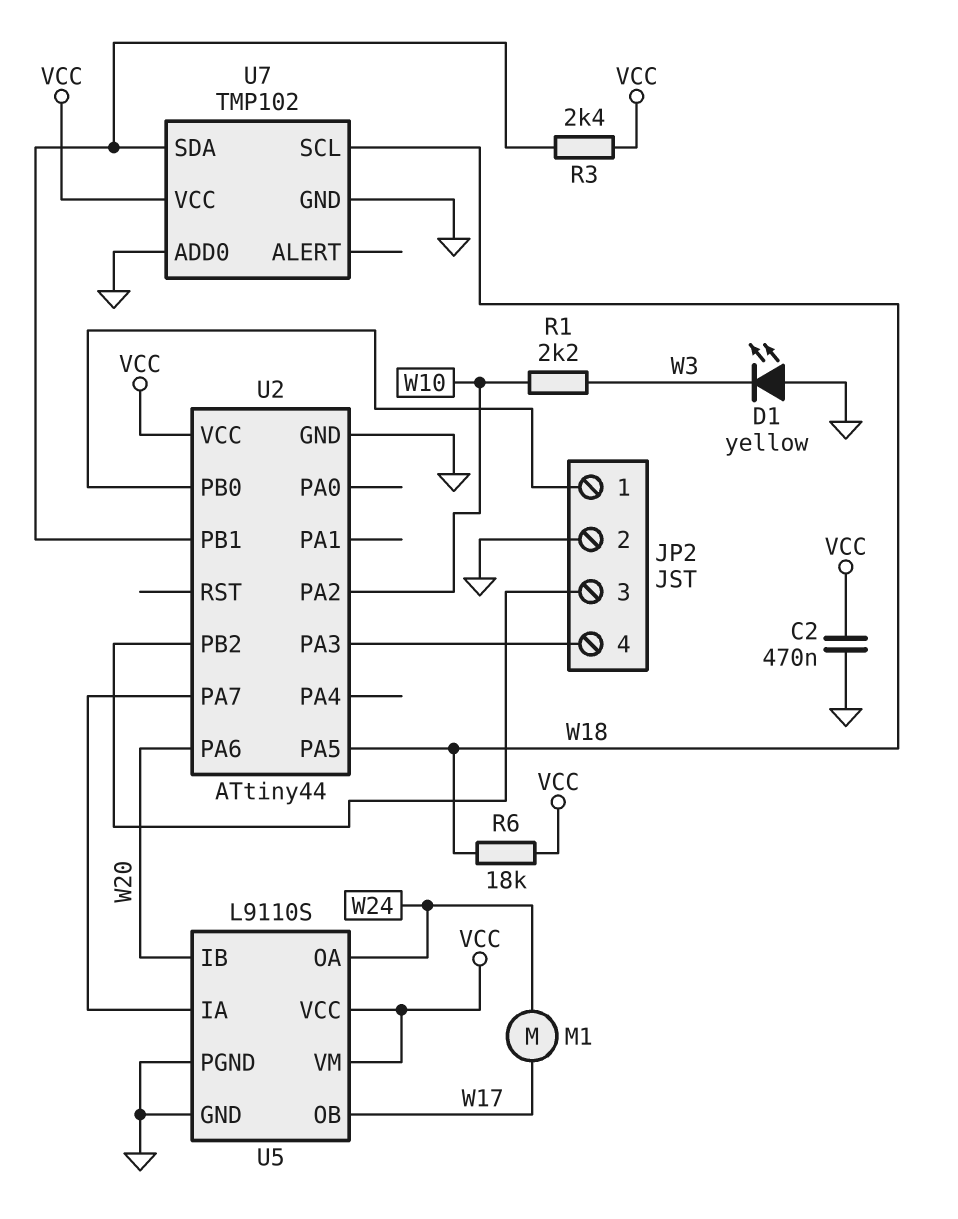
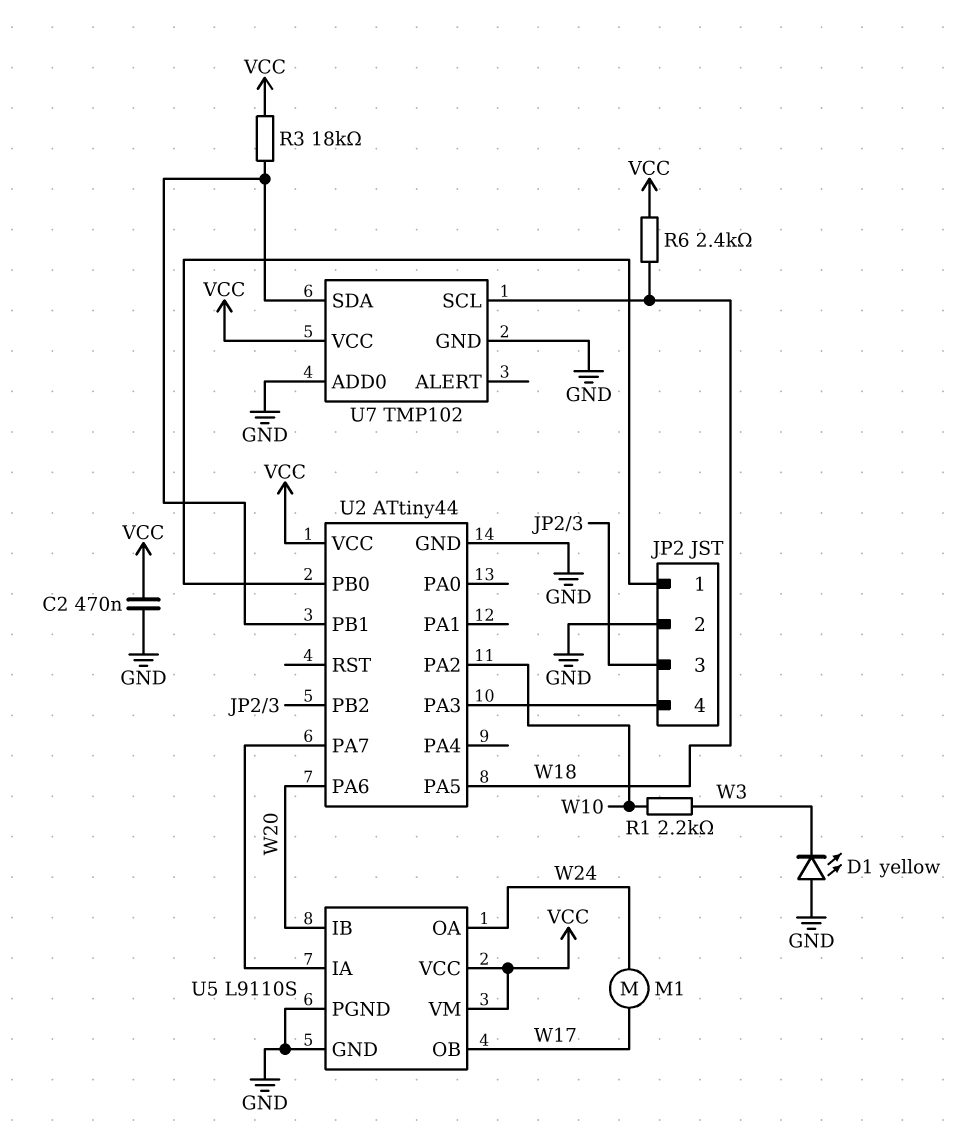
R3: 2.4k (U2/PB1, VCC) -> 18k (U2/PB1, VCC)
R6: 18k (VCC, W18) -> 2.4k (VCC, W18)

